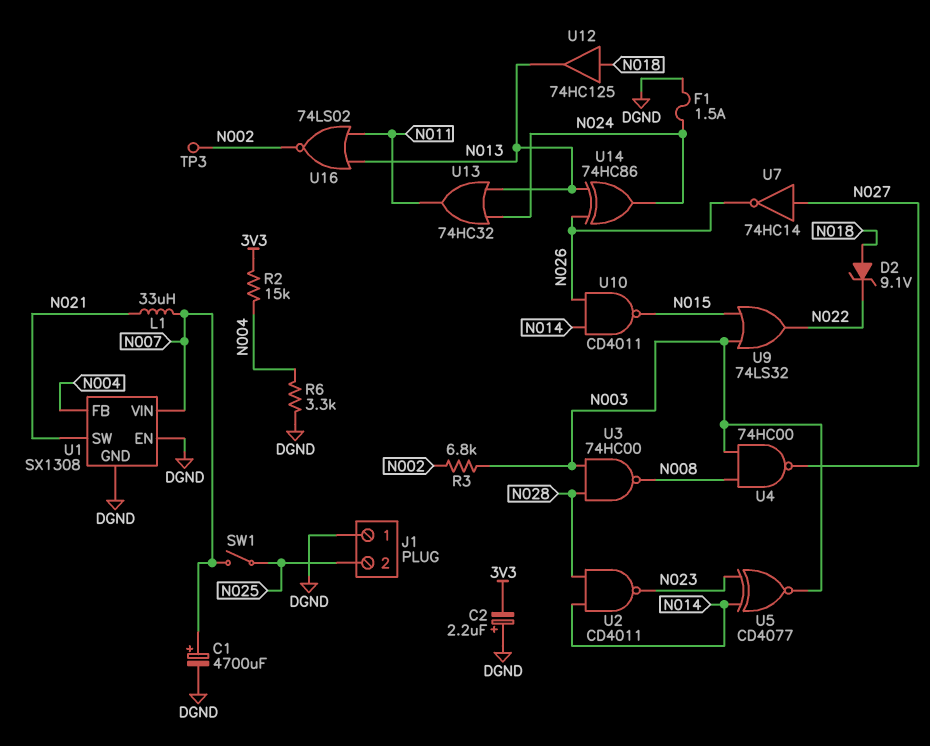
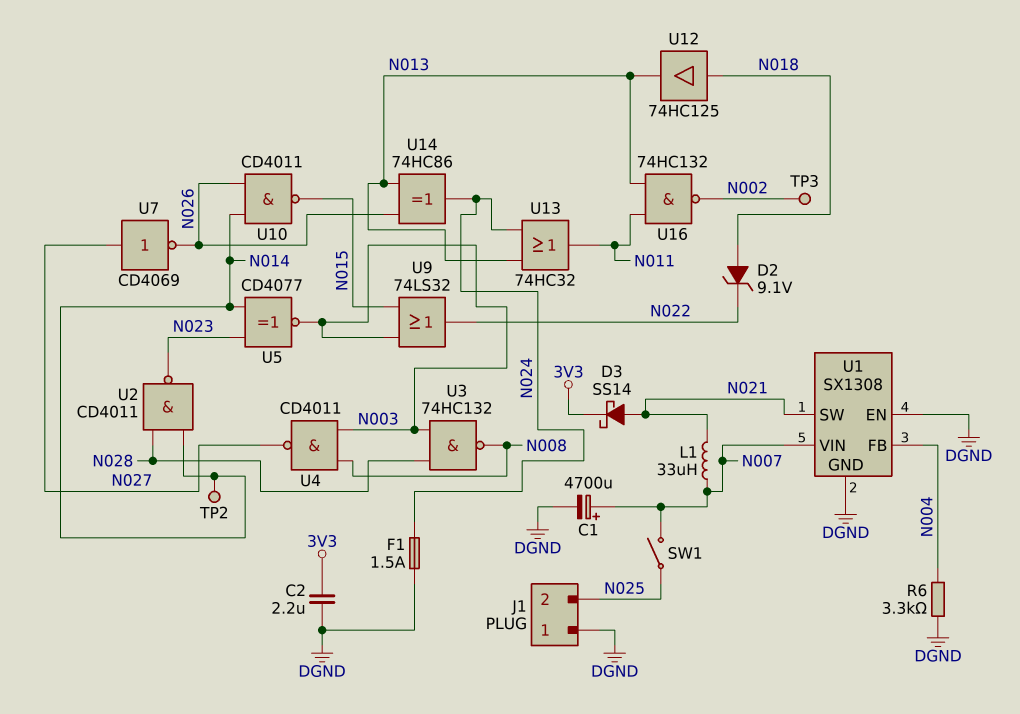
C2: 2.2uF (plus DGND, minus 3V3) -> 2.2uF (3V3, DGND)
D3: none -> schottky SS14 (A N021, K 3V3)
R2: 15k (3V3, N004) -> none
R3: 6.8k (N002, N003) -> none
TP2: none -> test point (N014)
U3: NAND 74HC00 (in N003, in N028, out N008) -> NAND 74HC132 (in N003, in N028, out N008)
U4: NAND 74HC00 (in N003, in N008, out N027) -> NAND CD4011 (in N003, in N008, out N027)
U7: NOT 74HC14 (in N027, out N026) -> NOT CD4069 (in N027, out N026)
U16: NOR 74LS02 (in N011, in N013, out N002) -> NAND 74HC132 (in N011, in N013, out N002)

